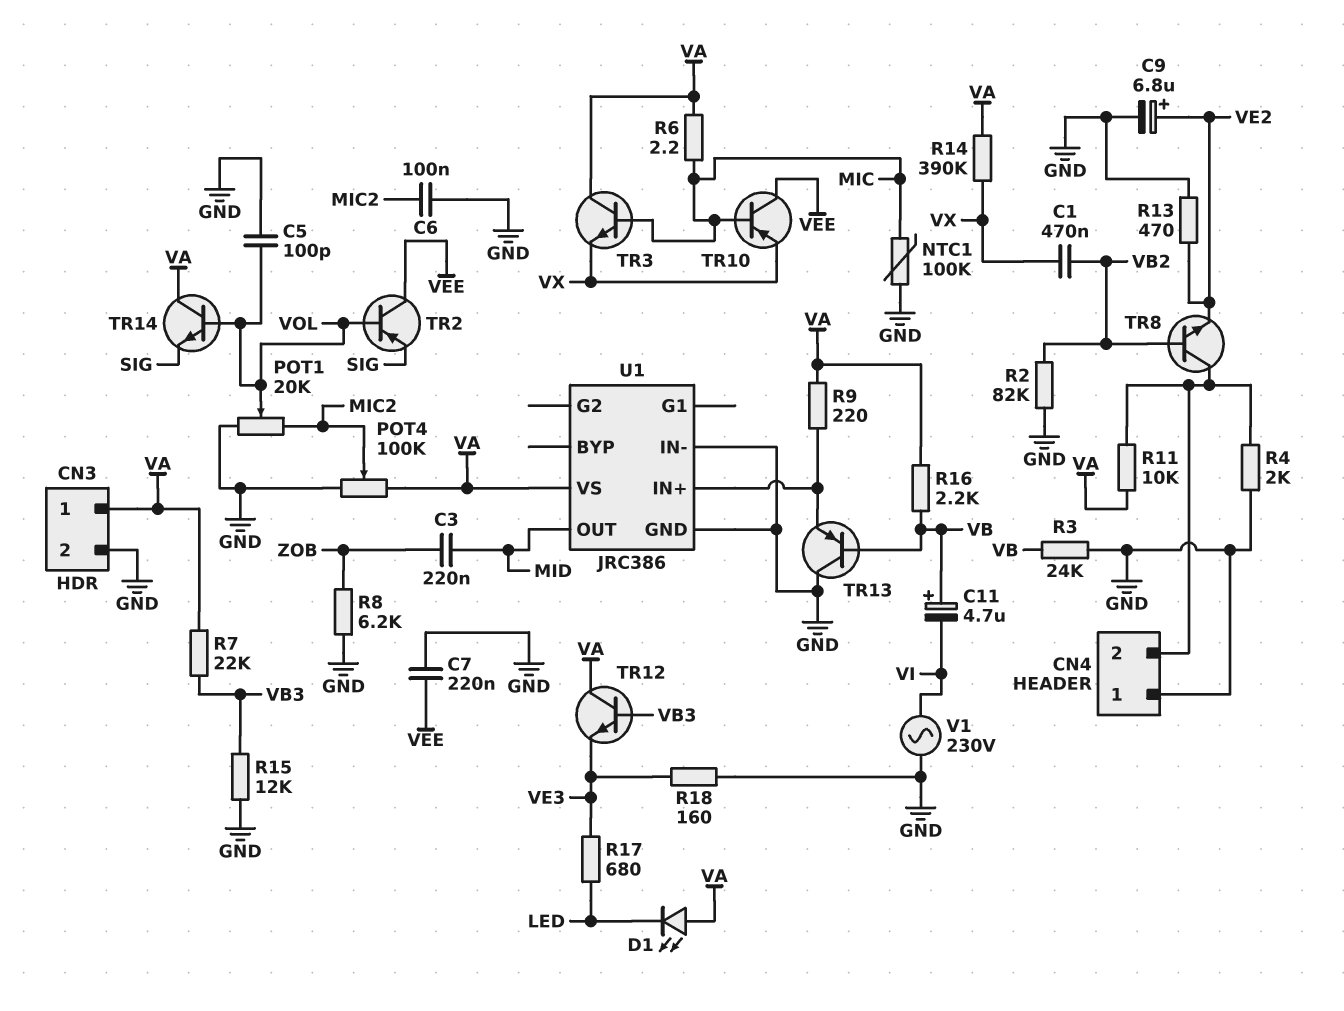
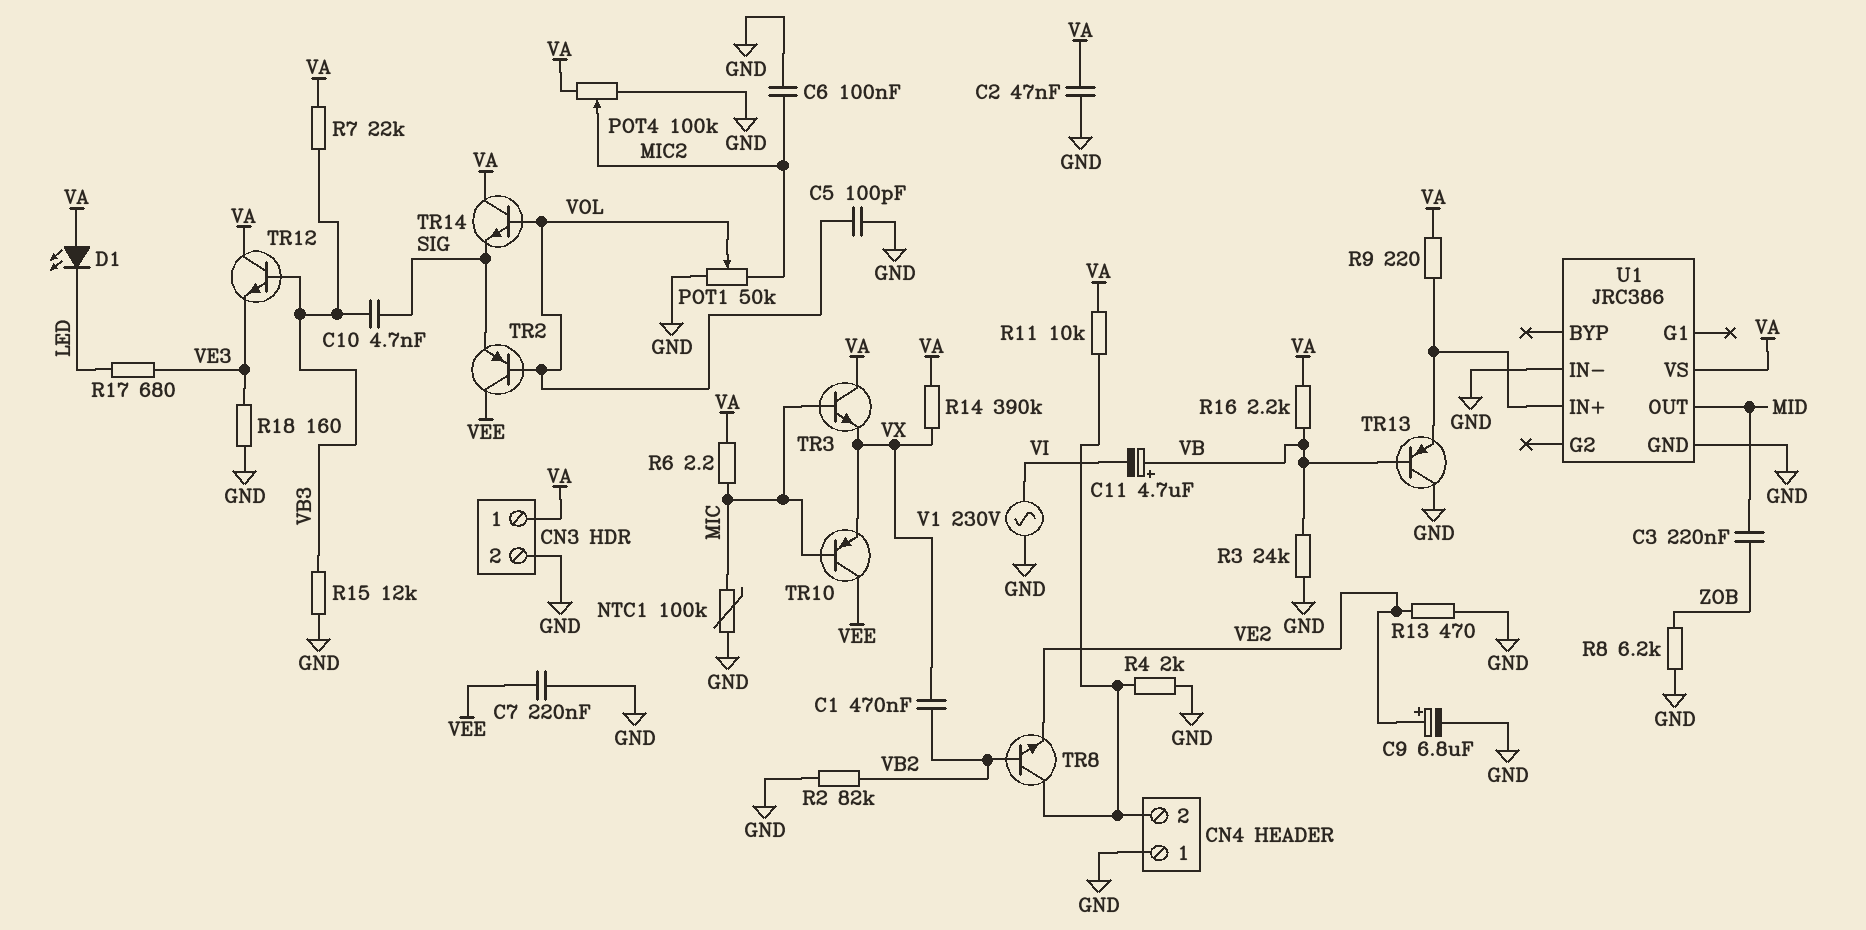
C2: none -> 47nF (GND, VA)
C10: none -> 4.7nF (SIG, VB3)
POT1: 20k (GND, MIC2, wiper VOL) -> 50k (GND, MIC2, wiper VOL)

